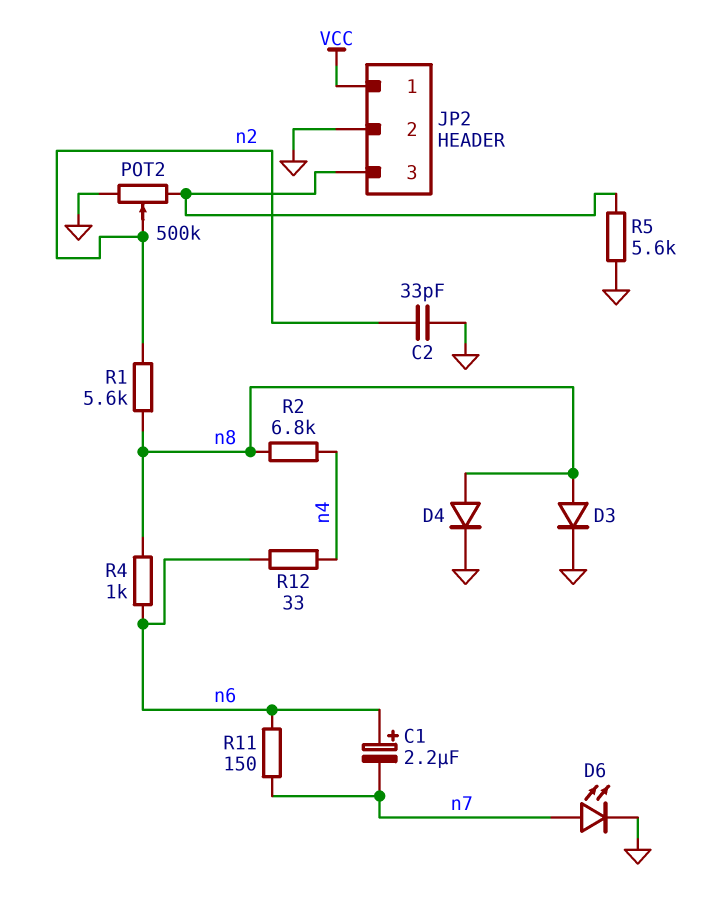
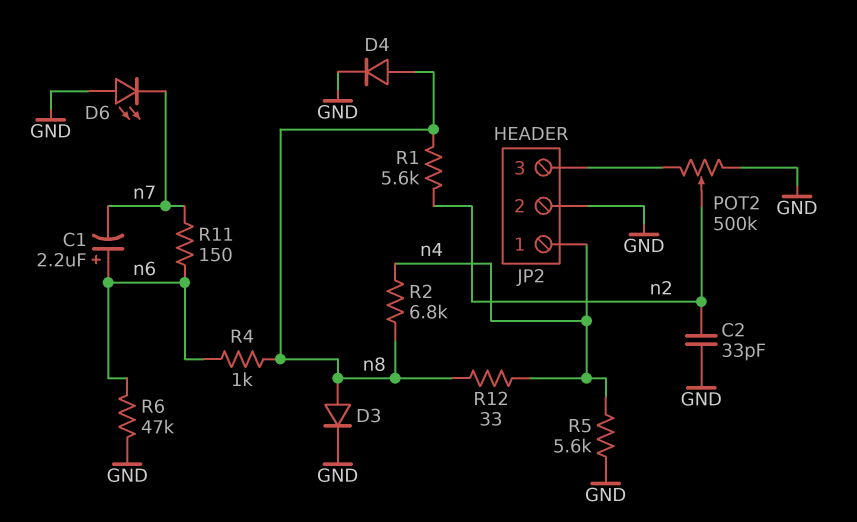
D6: LED (A n7, K GND) -> LED (A GND, K n7)
JP2 pin 1: VCC -> n4
R5: 5.6k (GND, JP2/3) -> 5.6k (GND, n4)
R6: none -> 47k (GND, n6)
R12: 33 (n4, n6) -> 33 (n4, n8)

